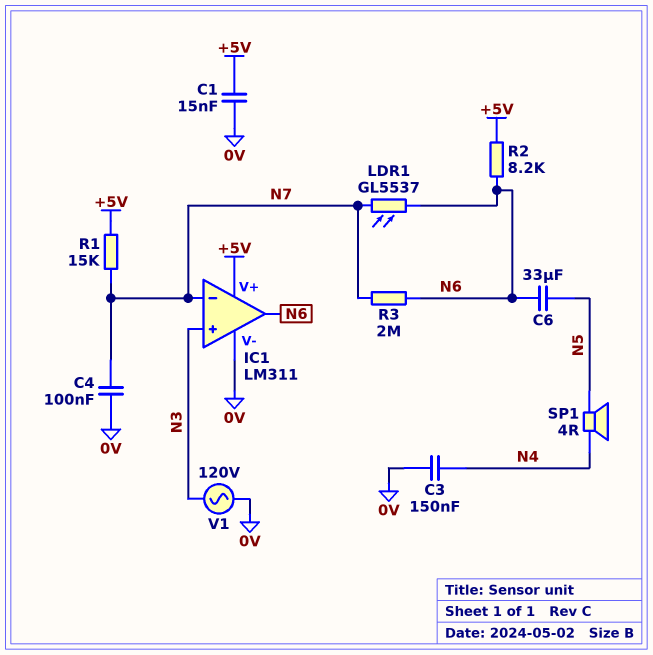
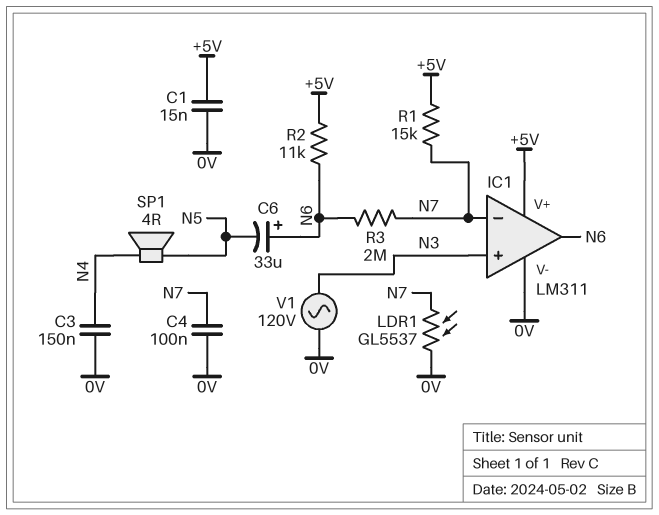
C6: 33uF (N5, N6) -> 33uF (plus N6, minus N5)
LDR1: GL5537 (N6, N7) -> GL5537 (0V, N7)
R2: 8.2k (+5V, N6) -> 11k (+5V, N6)

